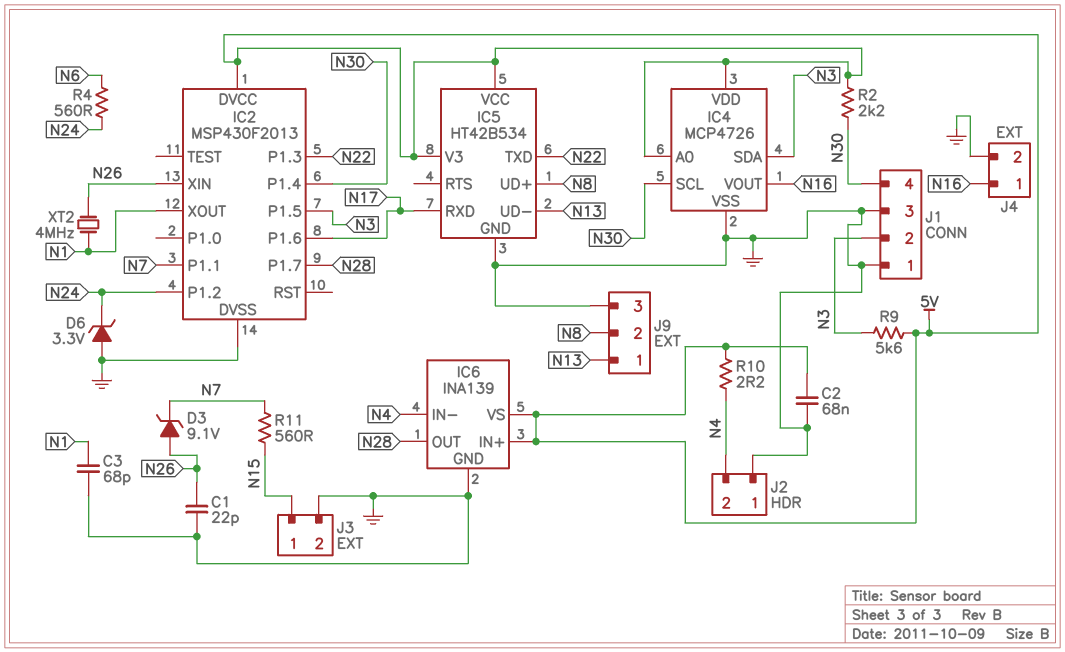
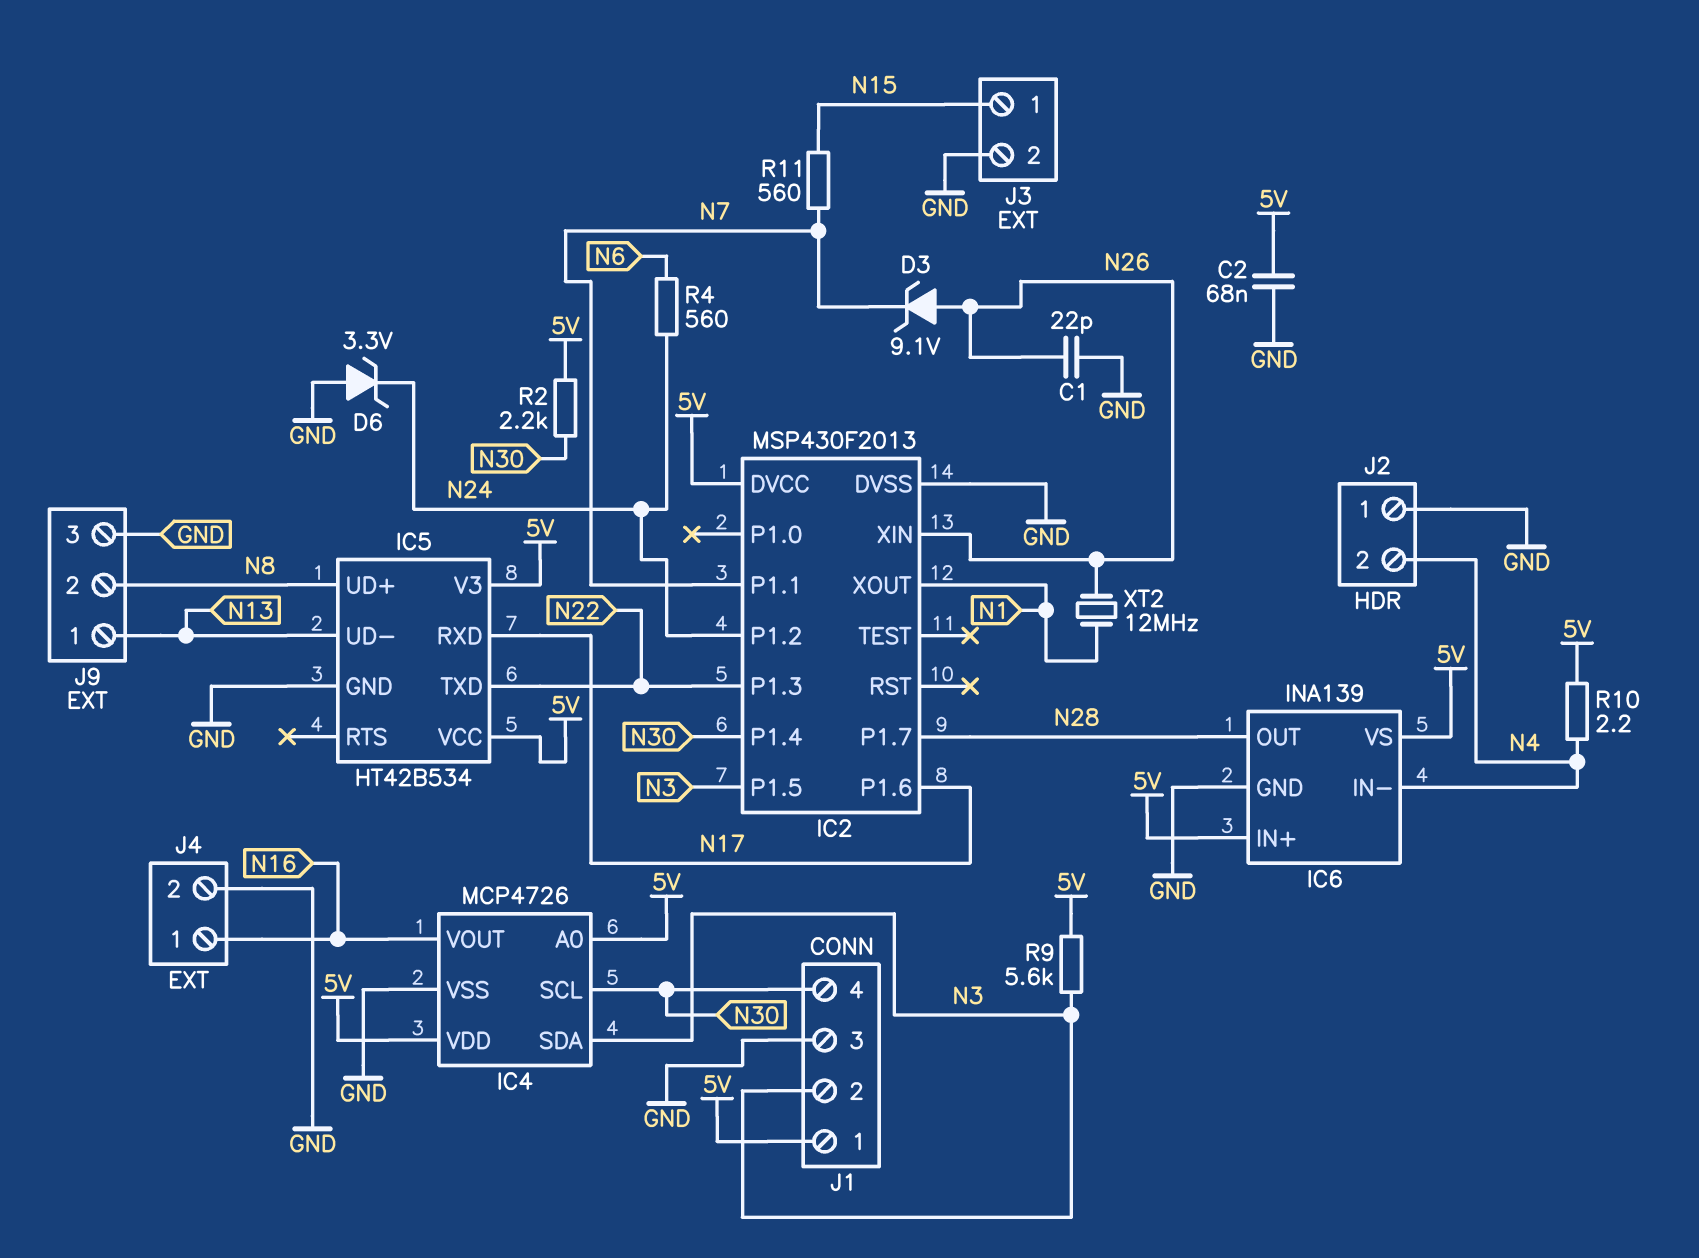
C3: 68pF (GND, N1) -> none
J1 pin 1: GND -> 5V
XT2: 4MHz (N1, N26) -> 12MHz (N1, N26)

